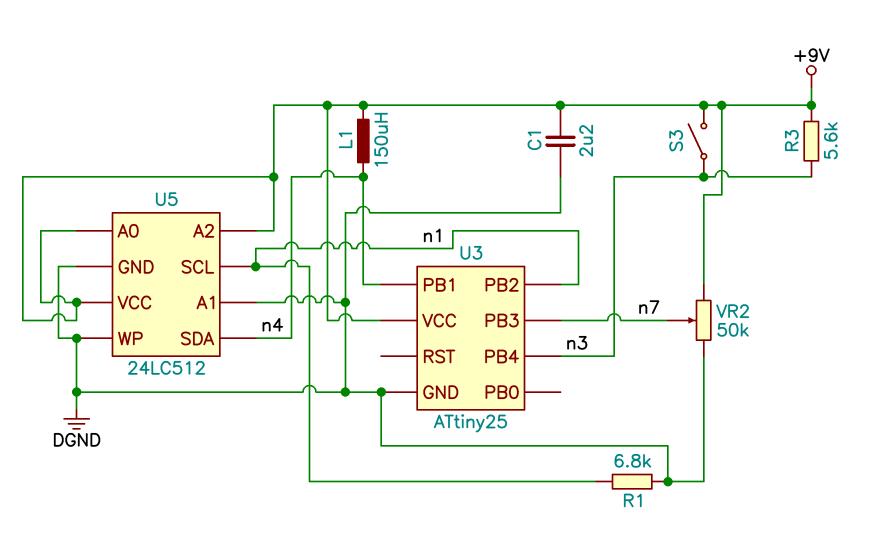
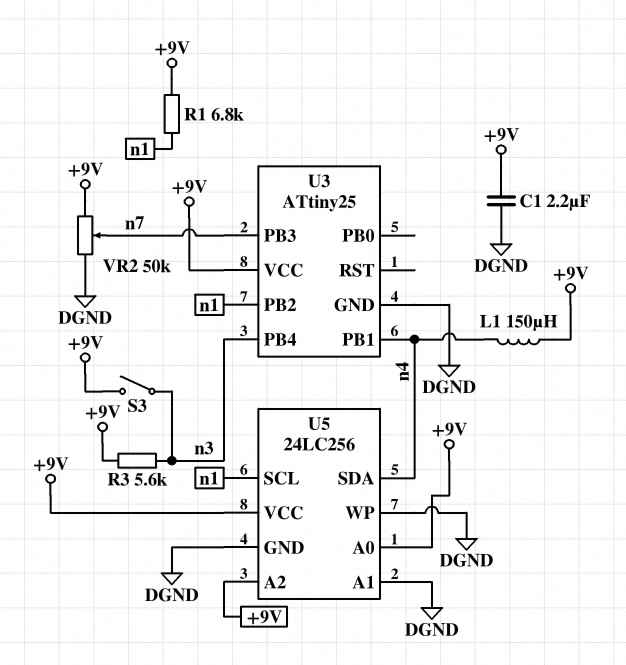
R1: 6.8k (DGND, n1) -> 6.8k (+9V, n1)
U5: 24LC512 -> 24LC256

